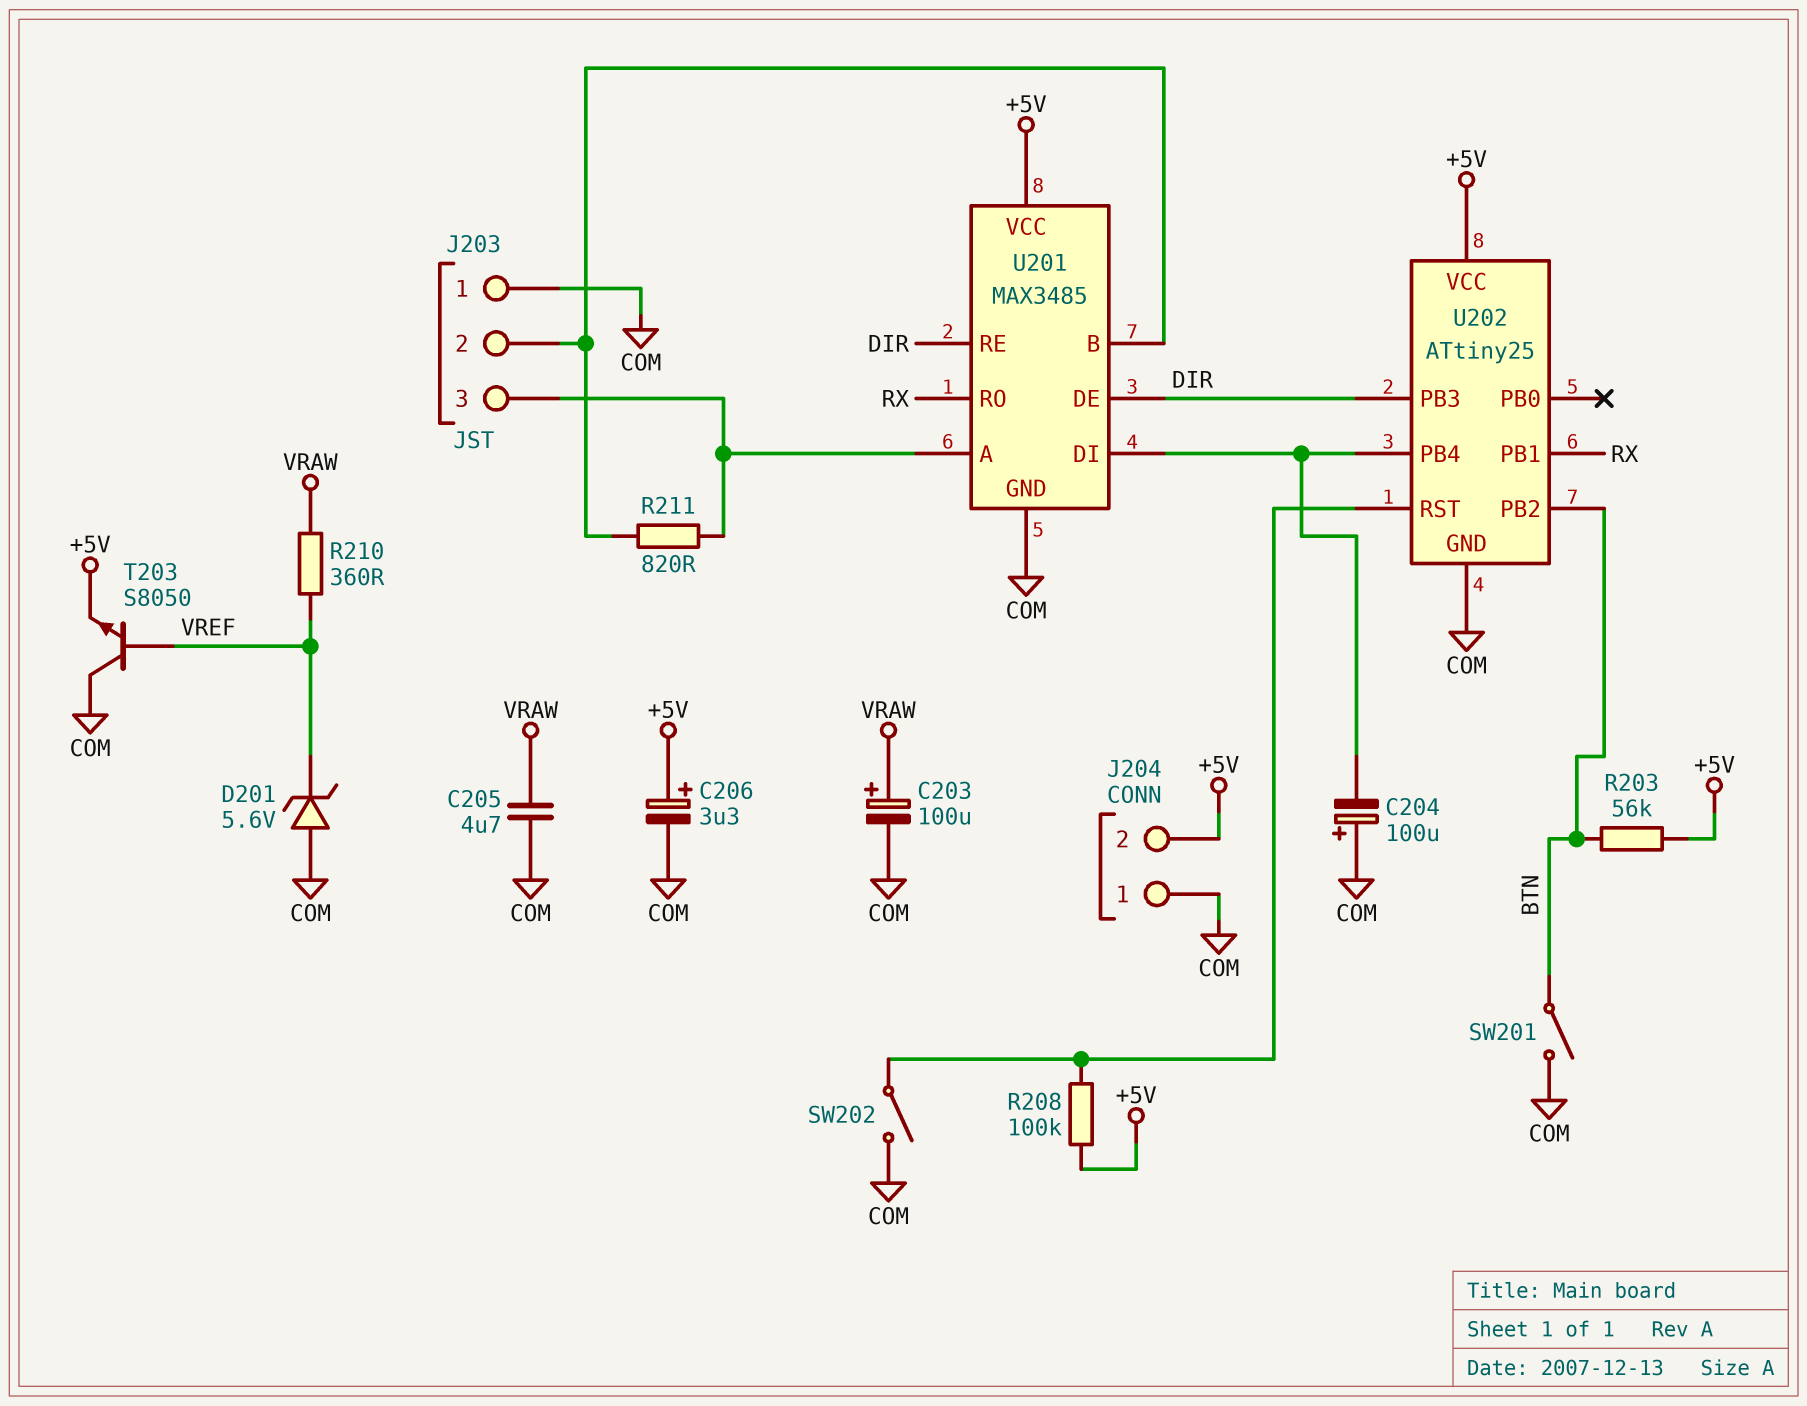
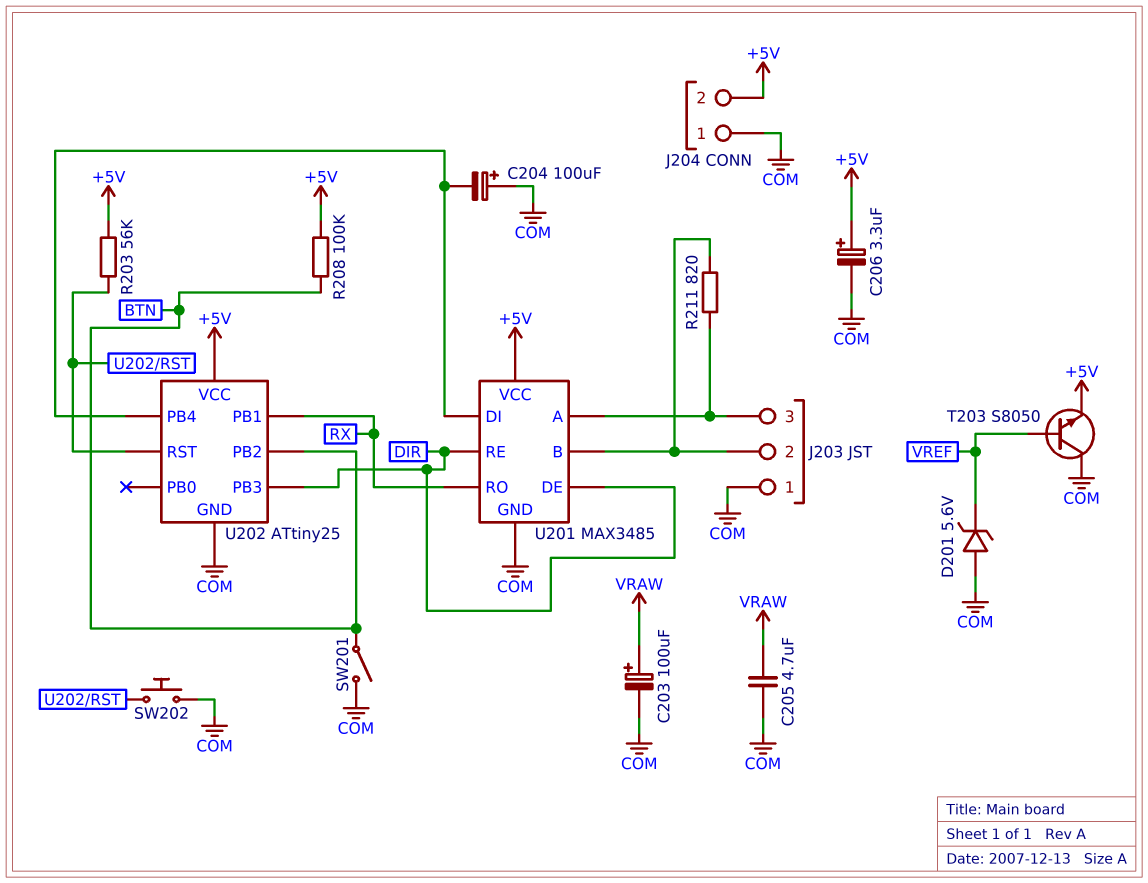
R203: 56k (+5V, BTN) -> 56k (+5V, U202/RST)
R208: 100k (+5V, U202/RST) -> 100k (+5V, BTN)
R210: 360 (VRAW, VREF) -> none
SW202: switch (COM, U202/RST) -> button (COM, U202/RST)

